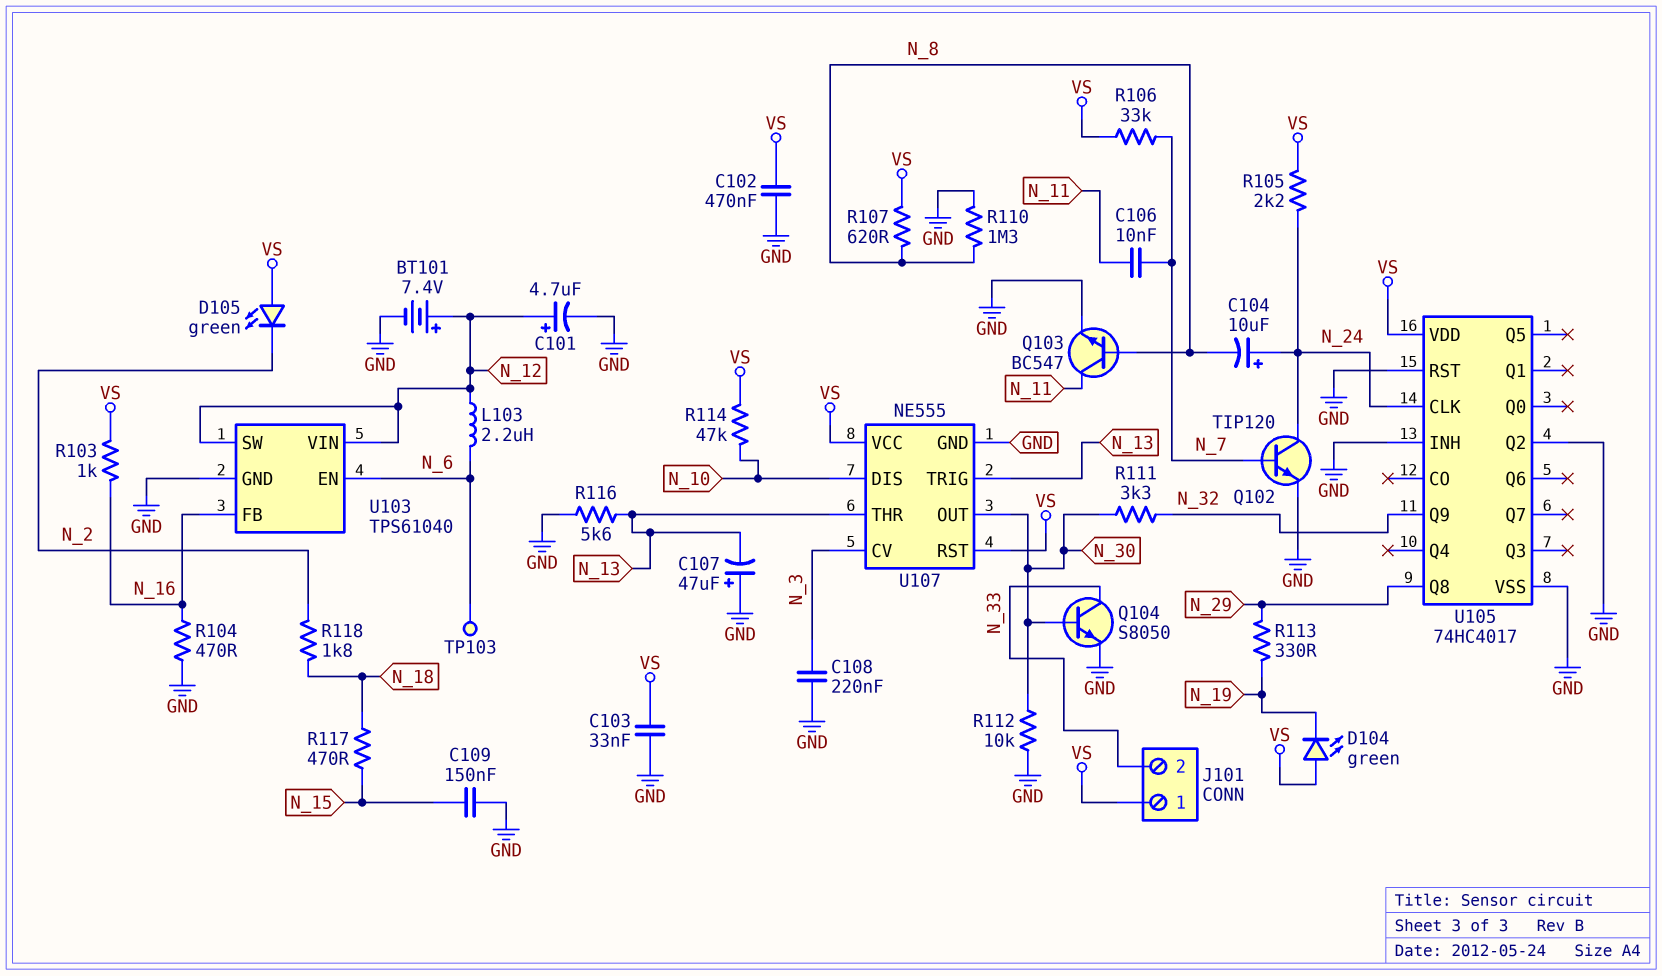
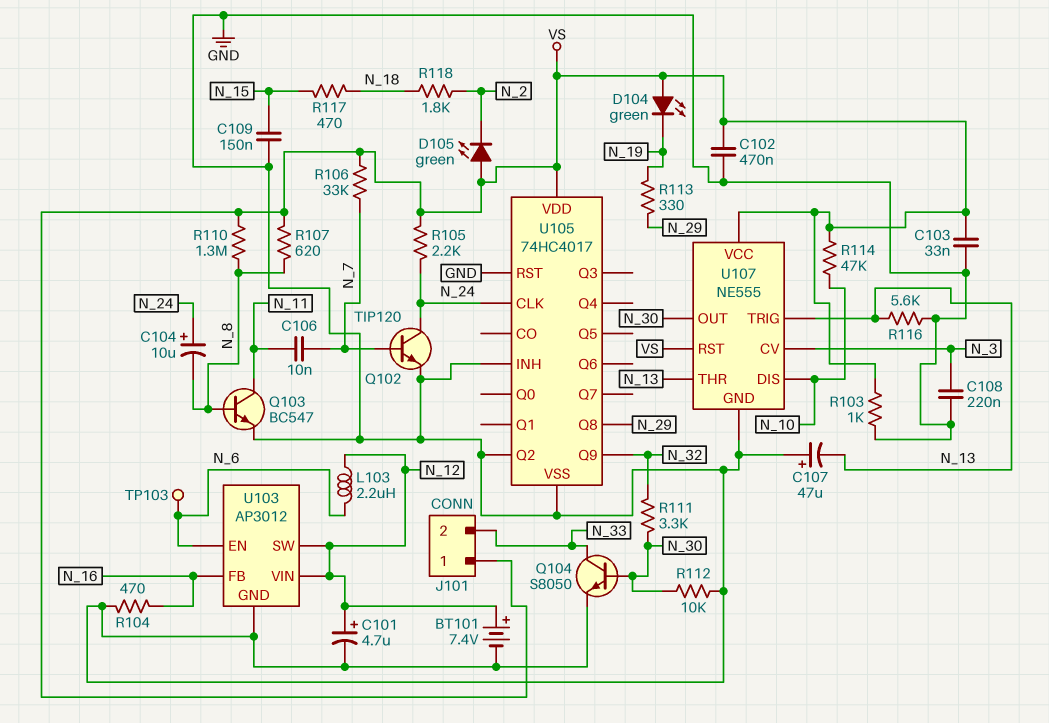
R103: 1k (N_16, VS) -> 1k (GND, VS)
R110: 1.3M (GND, N_8) -> 1.3M (N_8, VS)
U103: TPS61040 -> AP3012

